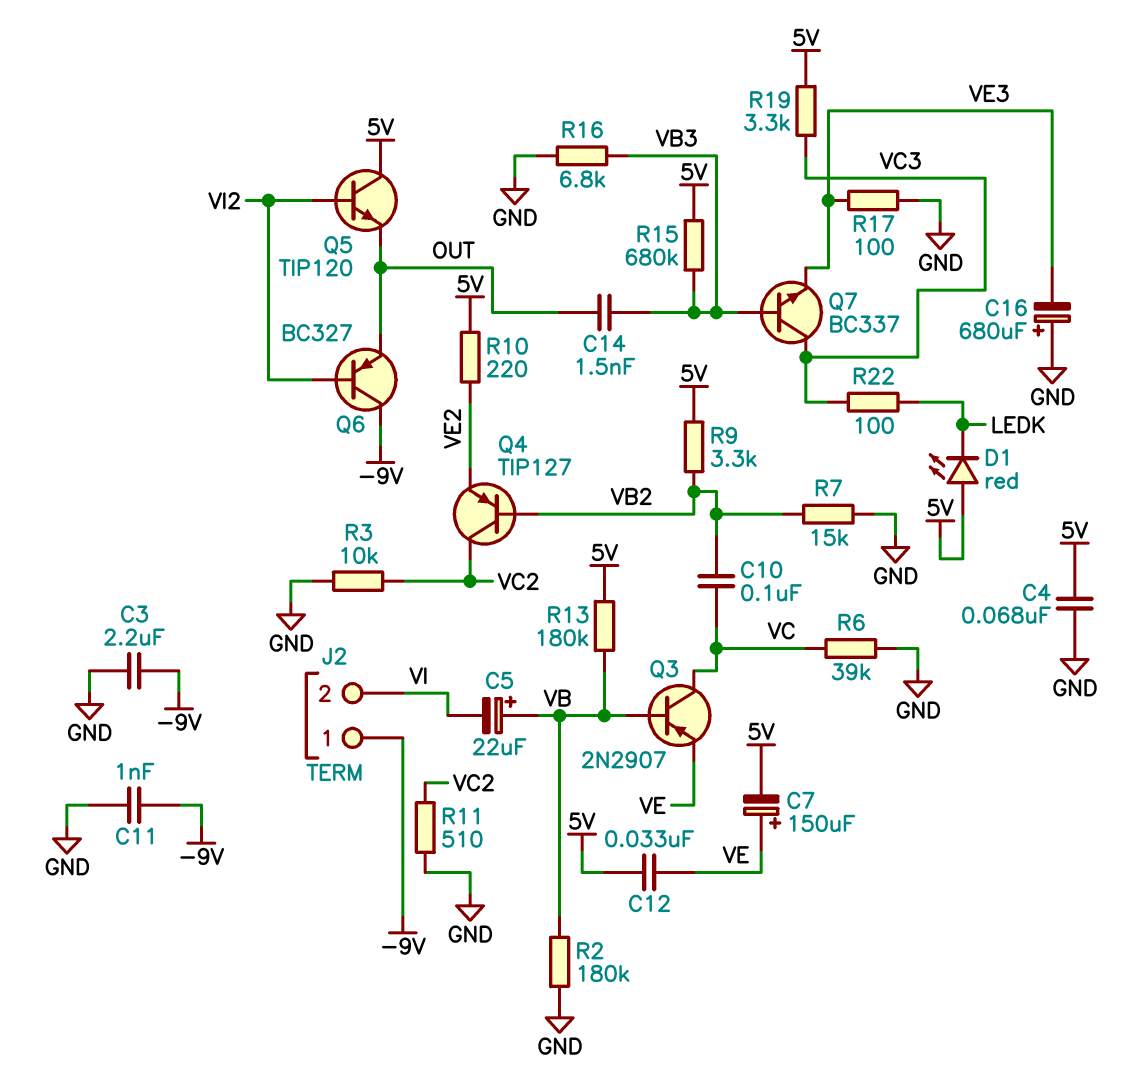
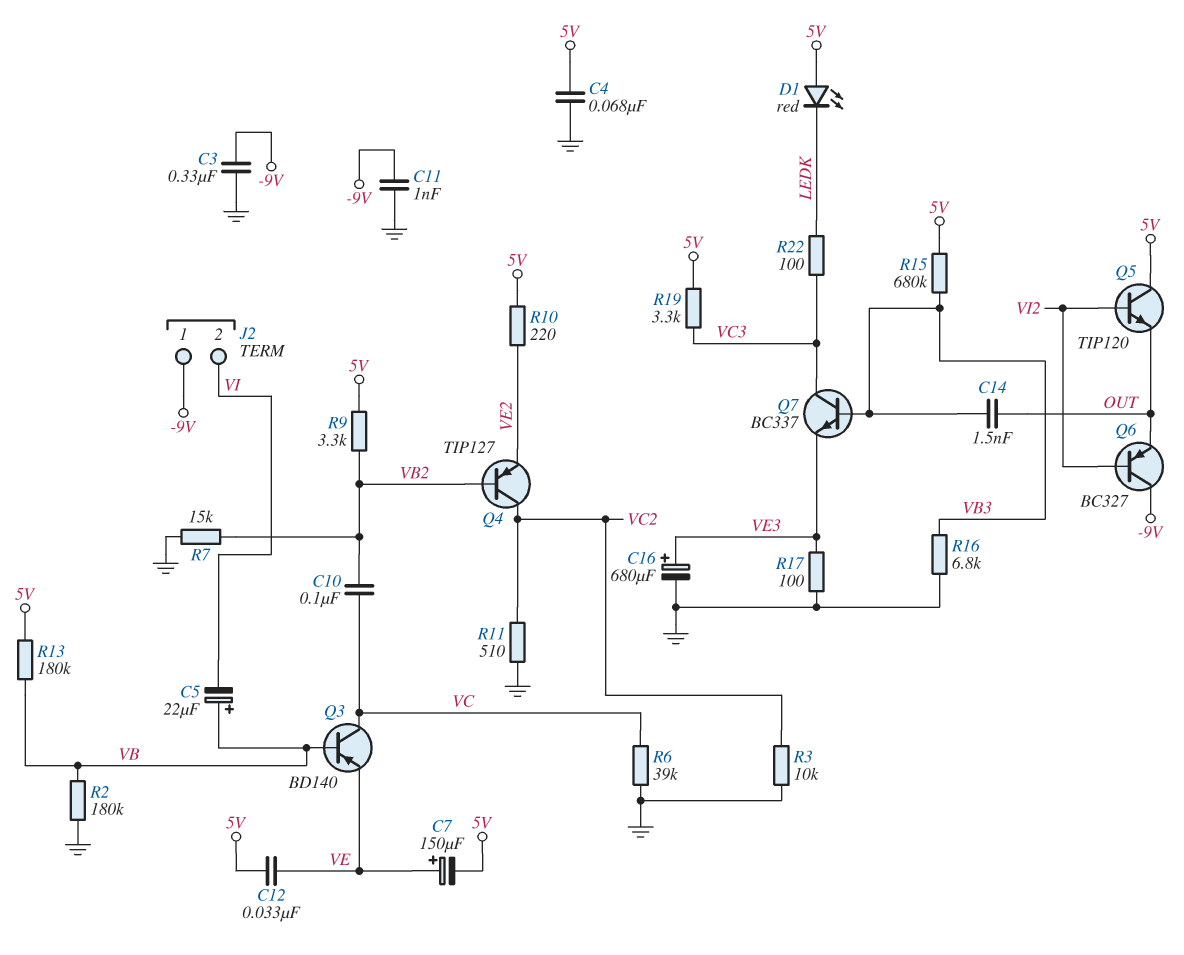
C3: 2.2uF (-9V, GND) -> 330nF (-9V, GND)
C16: 680uF (plus GND, minus VE3) -> 680uF (plus VE3, minus GND)
Q3: PNP 2N2907 (B VB, C VC, E VE) -> PNP BD140 (B VB, C VC, E VE)

